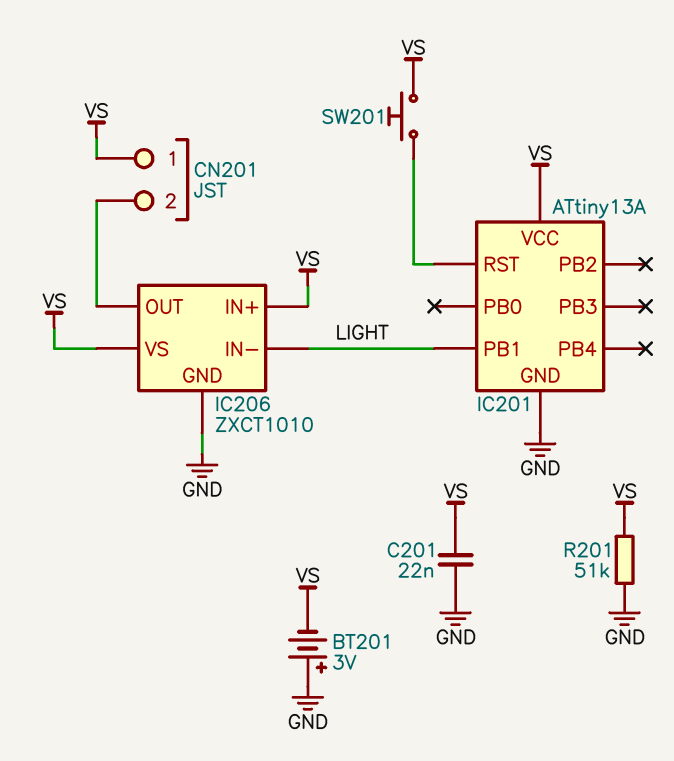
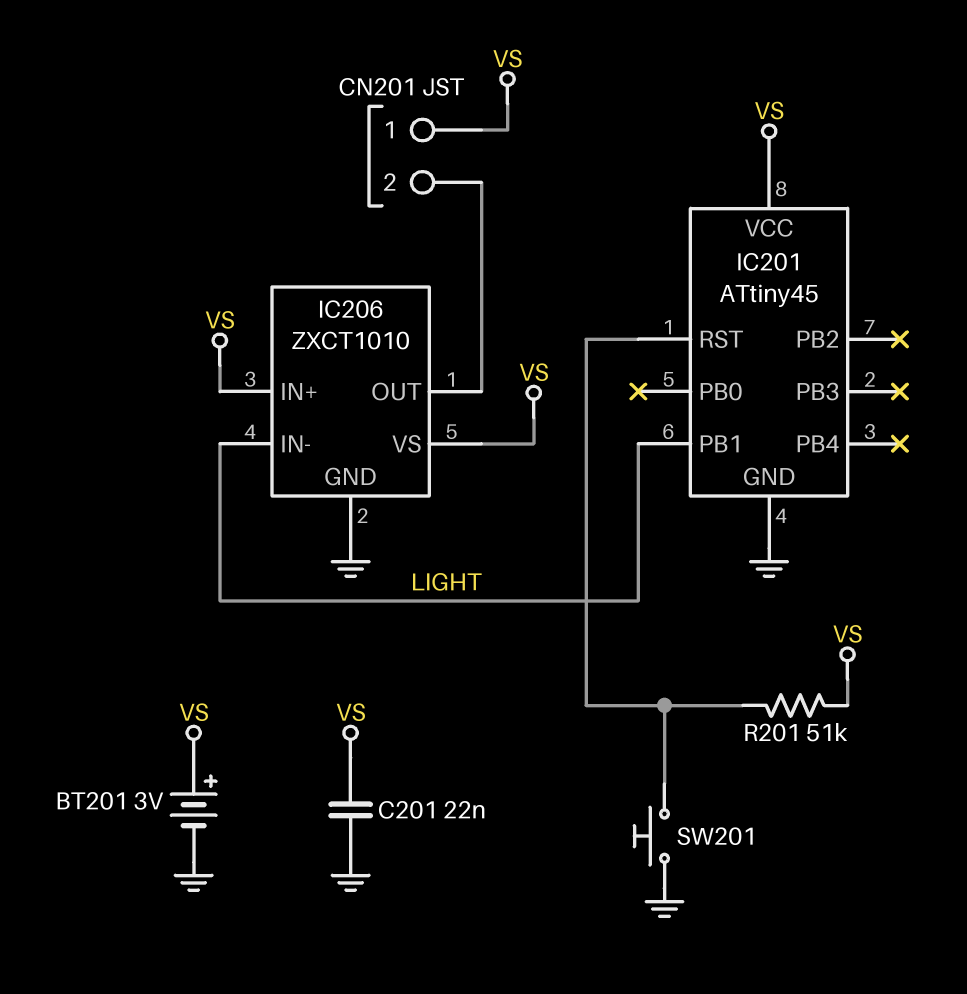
BT201: 3V (plus GND, minus VS) -> 3V (plus VS, minus GND)
IC201: ATtiny13A -> ATtiny45
R201: 51k (GND, VS) -> 51k (IC201/RST, VS)
SW201: button (IC201/RST, VS) -> button (GND, IC201/RST)

